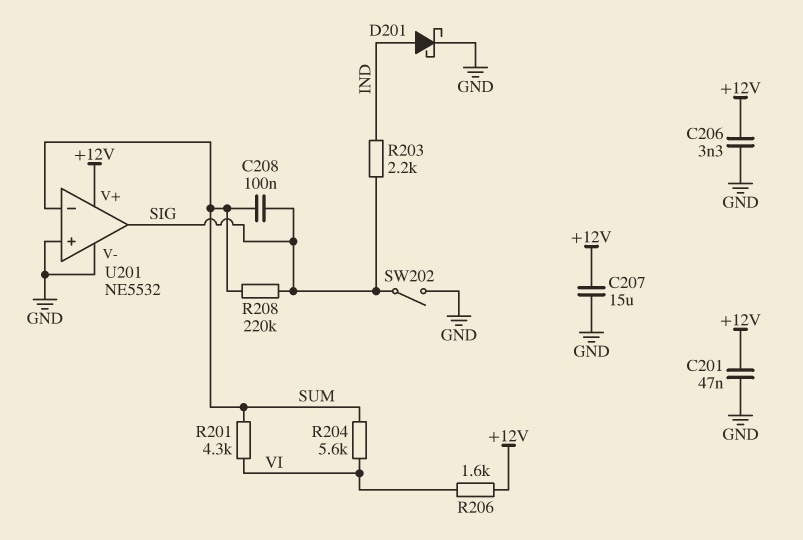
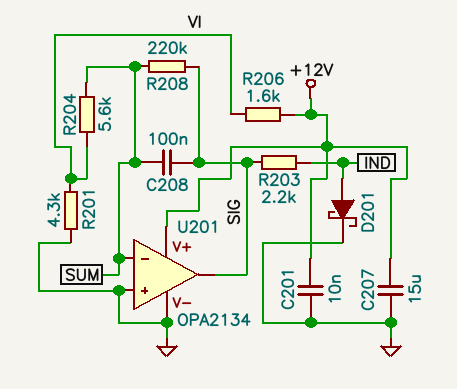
C201: 47nF (+12V, GND) -> 10nF (+12V, GND)
C206: 3.3nF (+12V, GND) -> none
R201: 4.3k (SUM, VI) -> 4.3k (GND, VI)
SW202: switch (GND, SIG) -> none
U201: NE5532 -> OPA2134

